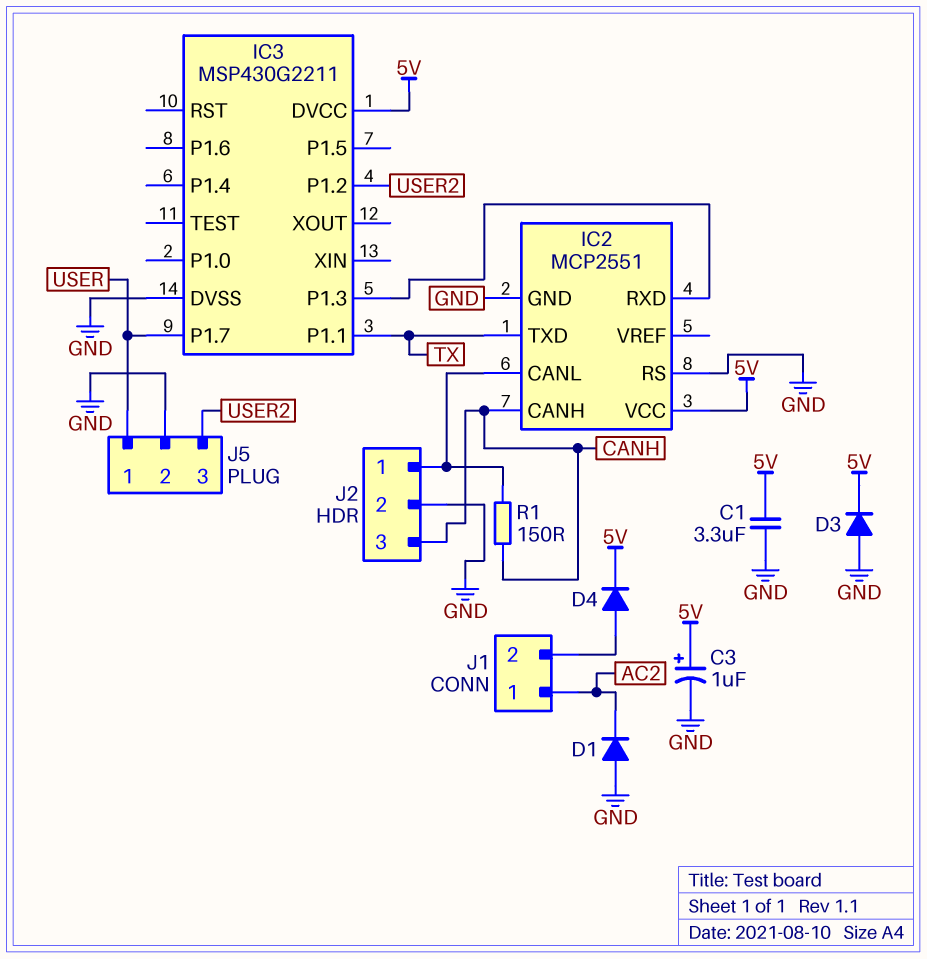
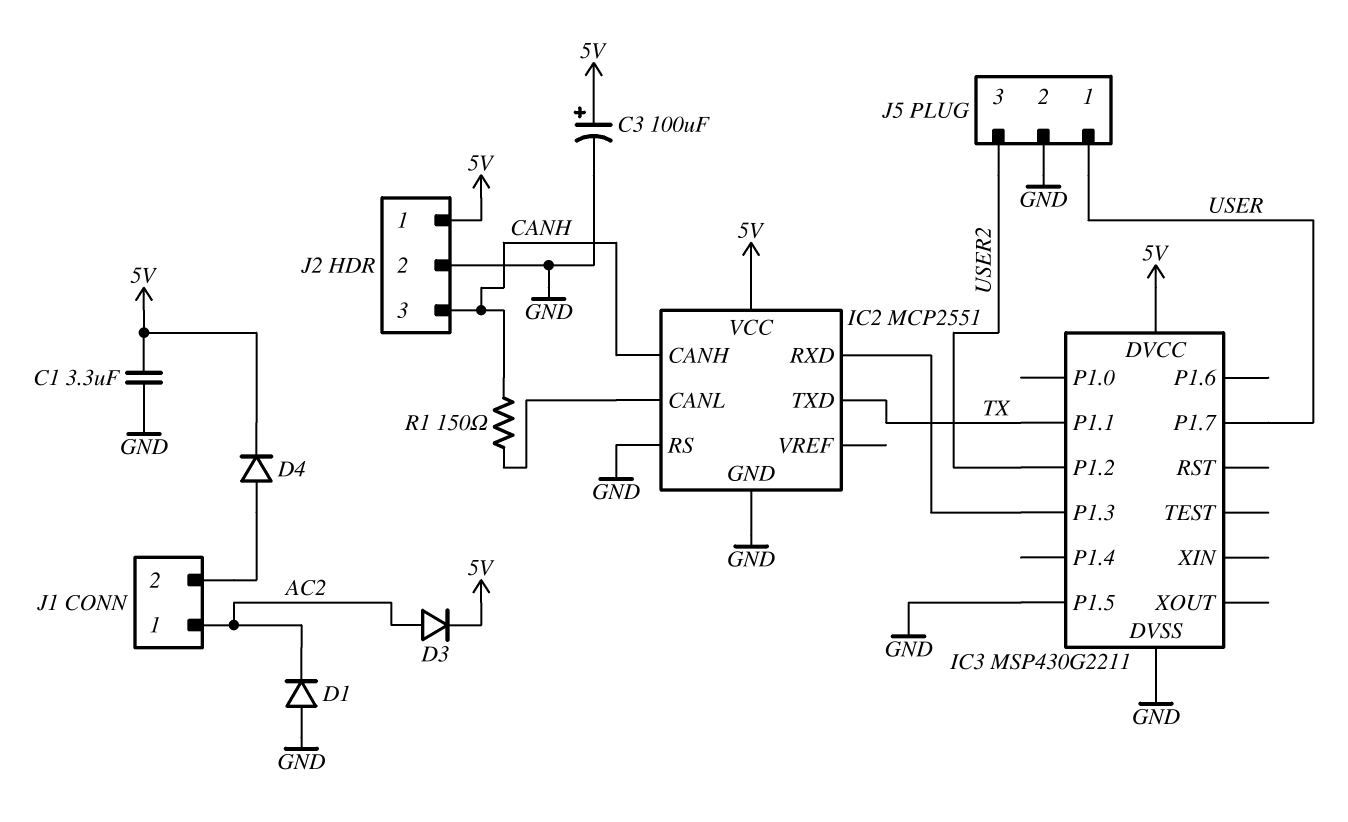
C3: 1uF (plus 5V, minus GND) -> 100uF (plus 5V, minus GND)
D3: diode (A GND, K 5V) -> diode (A AC2, K 5V)
IC3 pin P1.5: none -> GND
J2 pin 1: IC2/CANL -> 5V

